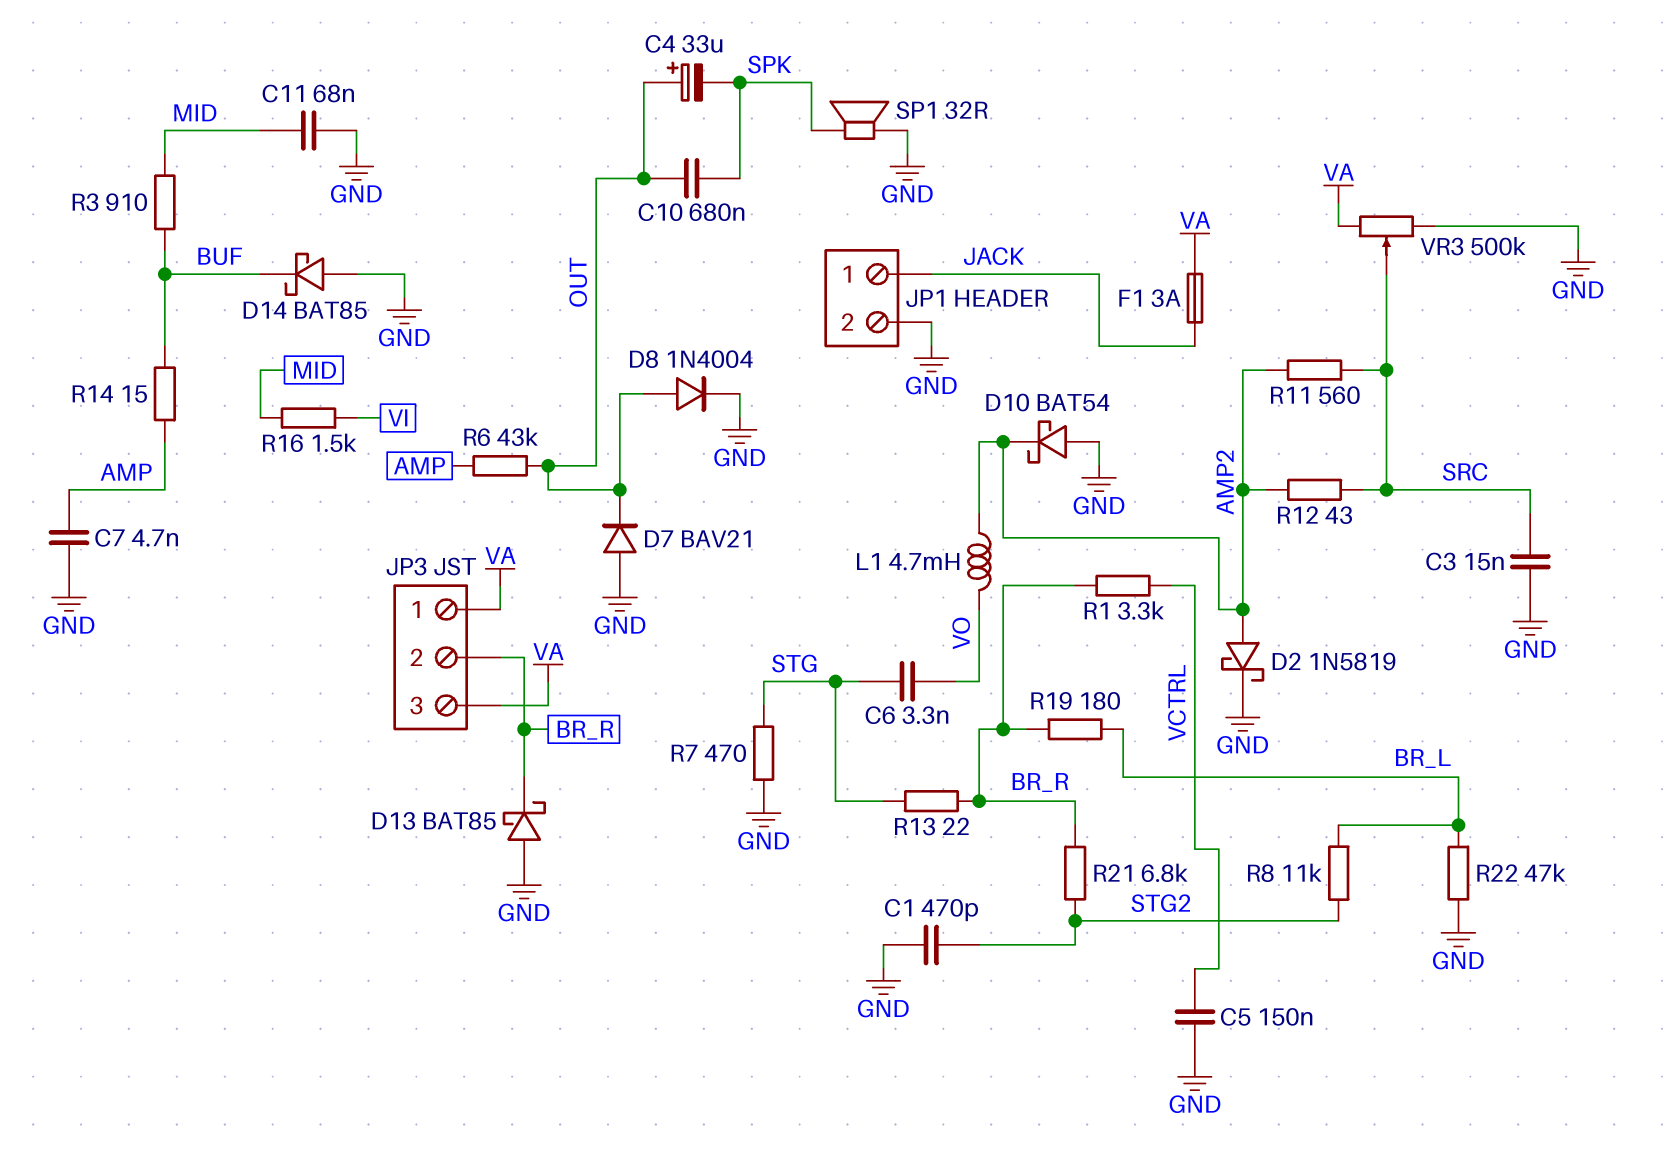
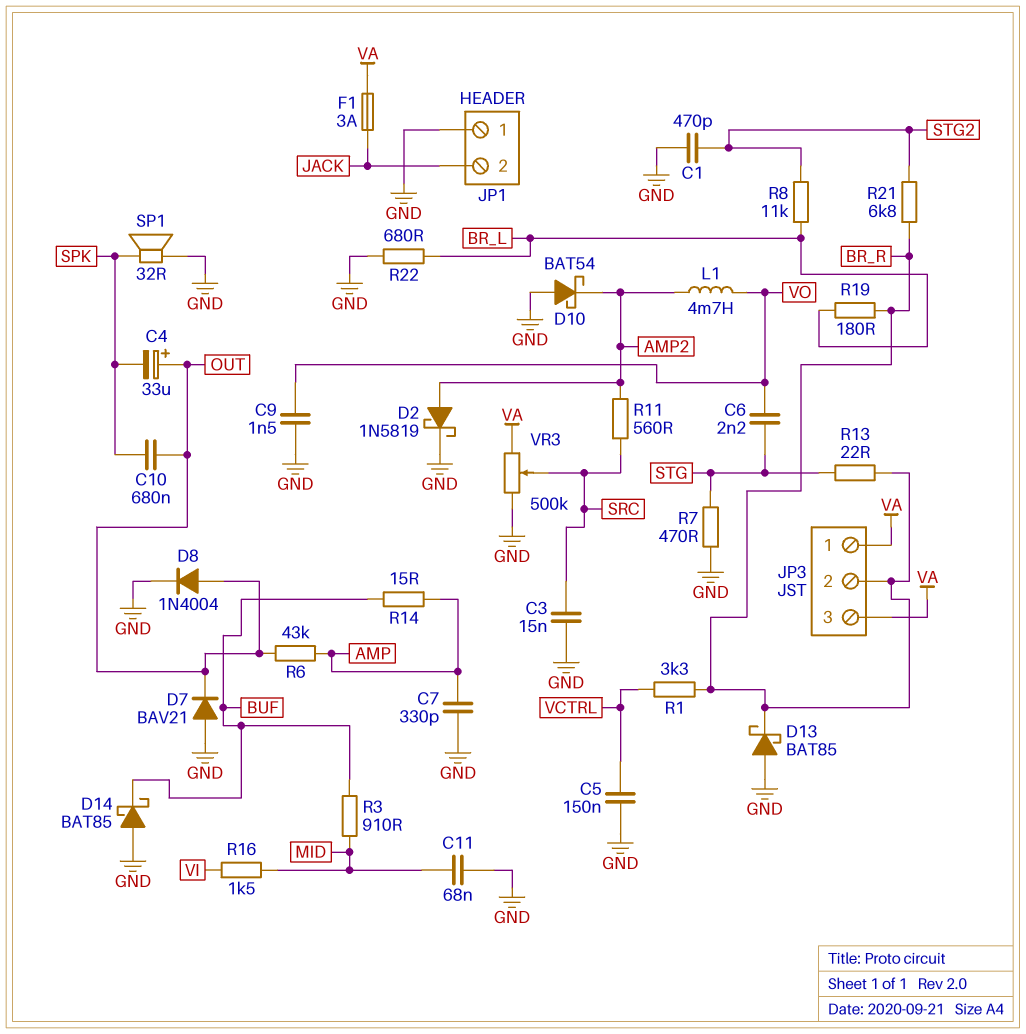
C6: 3.3nF (STG, VO) -> 2.2nF (STG, VO)
C7: 4.7nF (AMP, GND) -> 330pF (AMP, GND)
C9: none -> 1.5nF (GND, VO)
JP1 pin 1: JACK -> GND
JP1 pin 2: GND -> JACK
R12: 43 (AMP2, SRC) -> none
R22: 47k (BR_L, GND) -> 680 (BR_L, GND)

